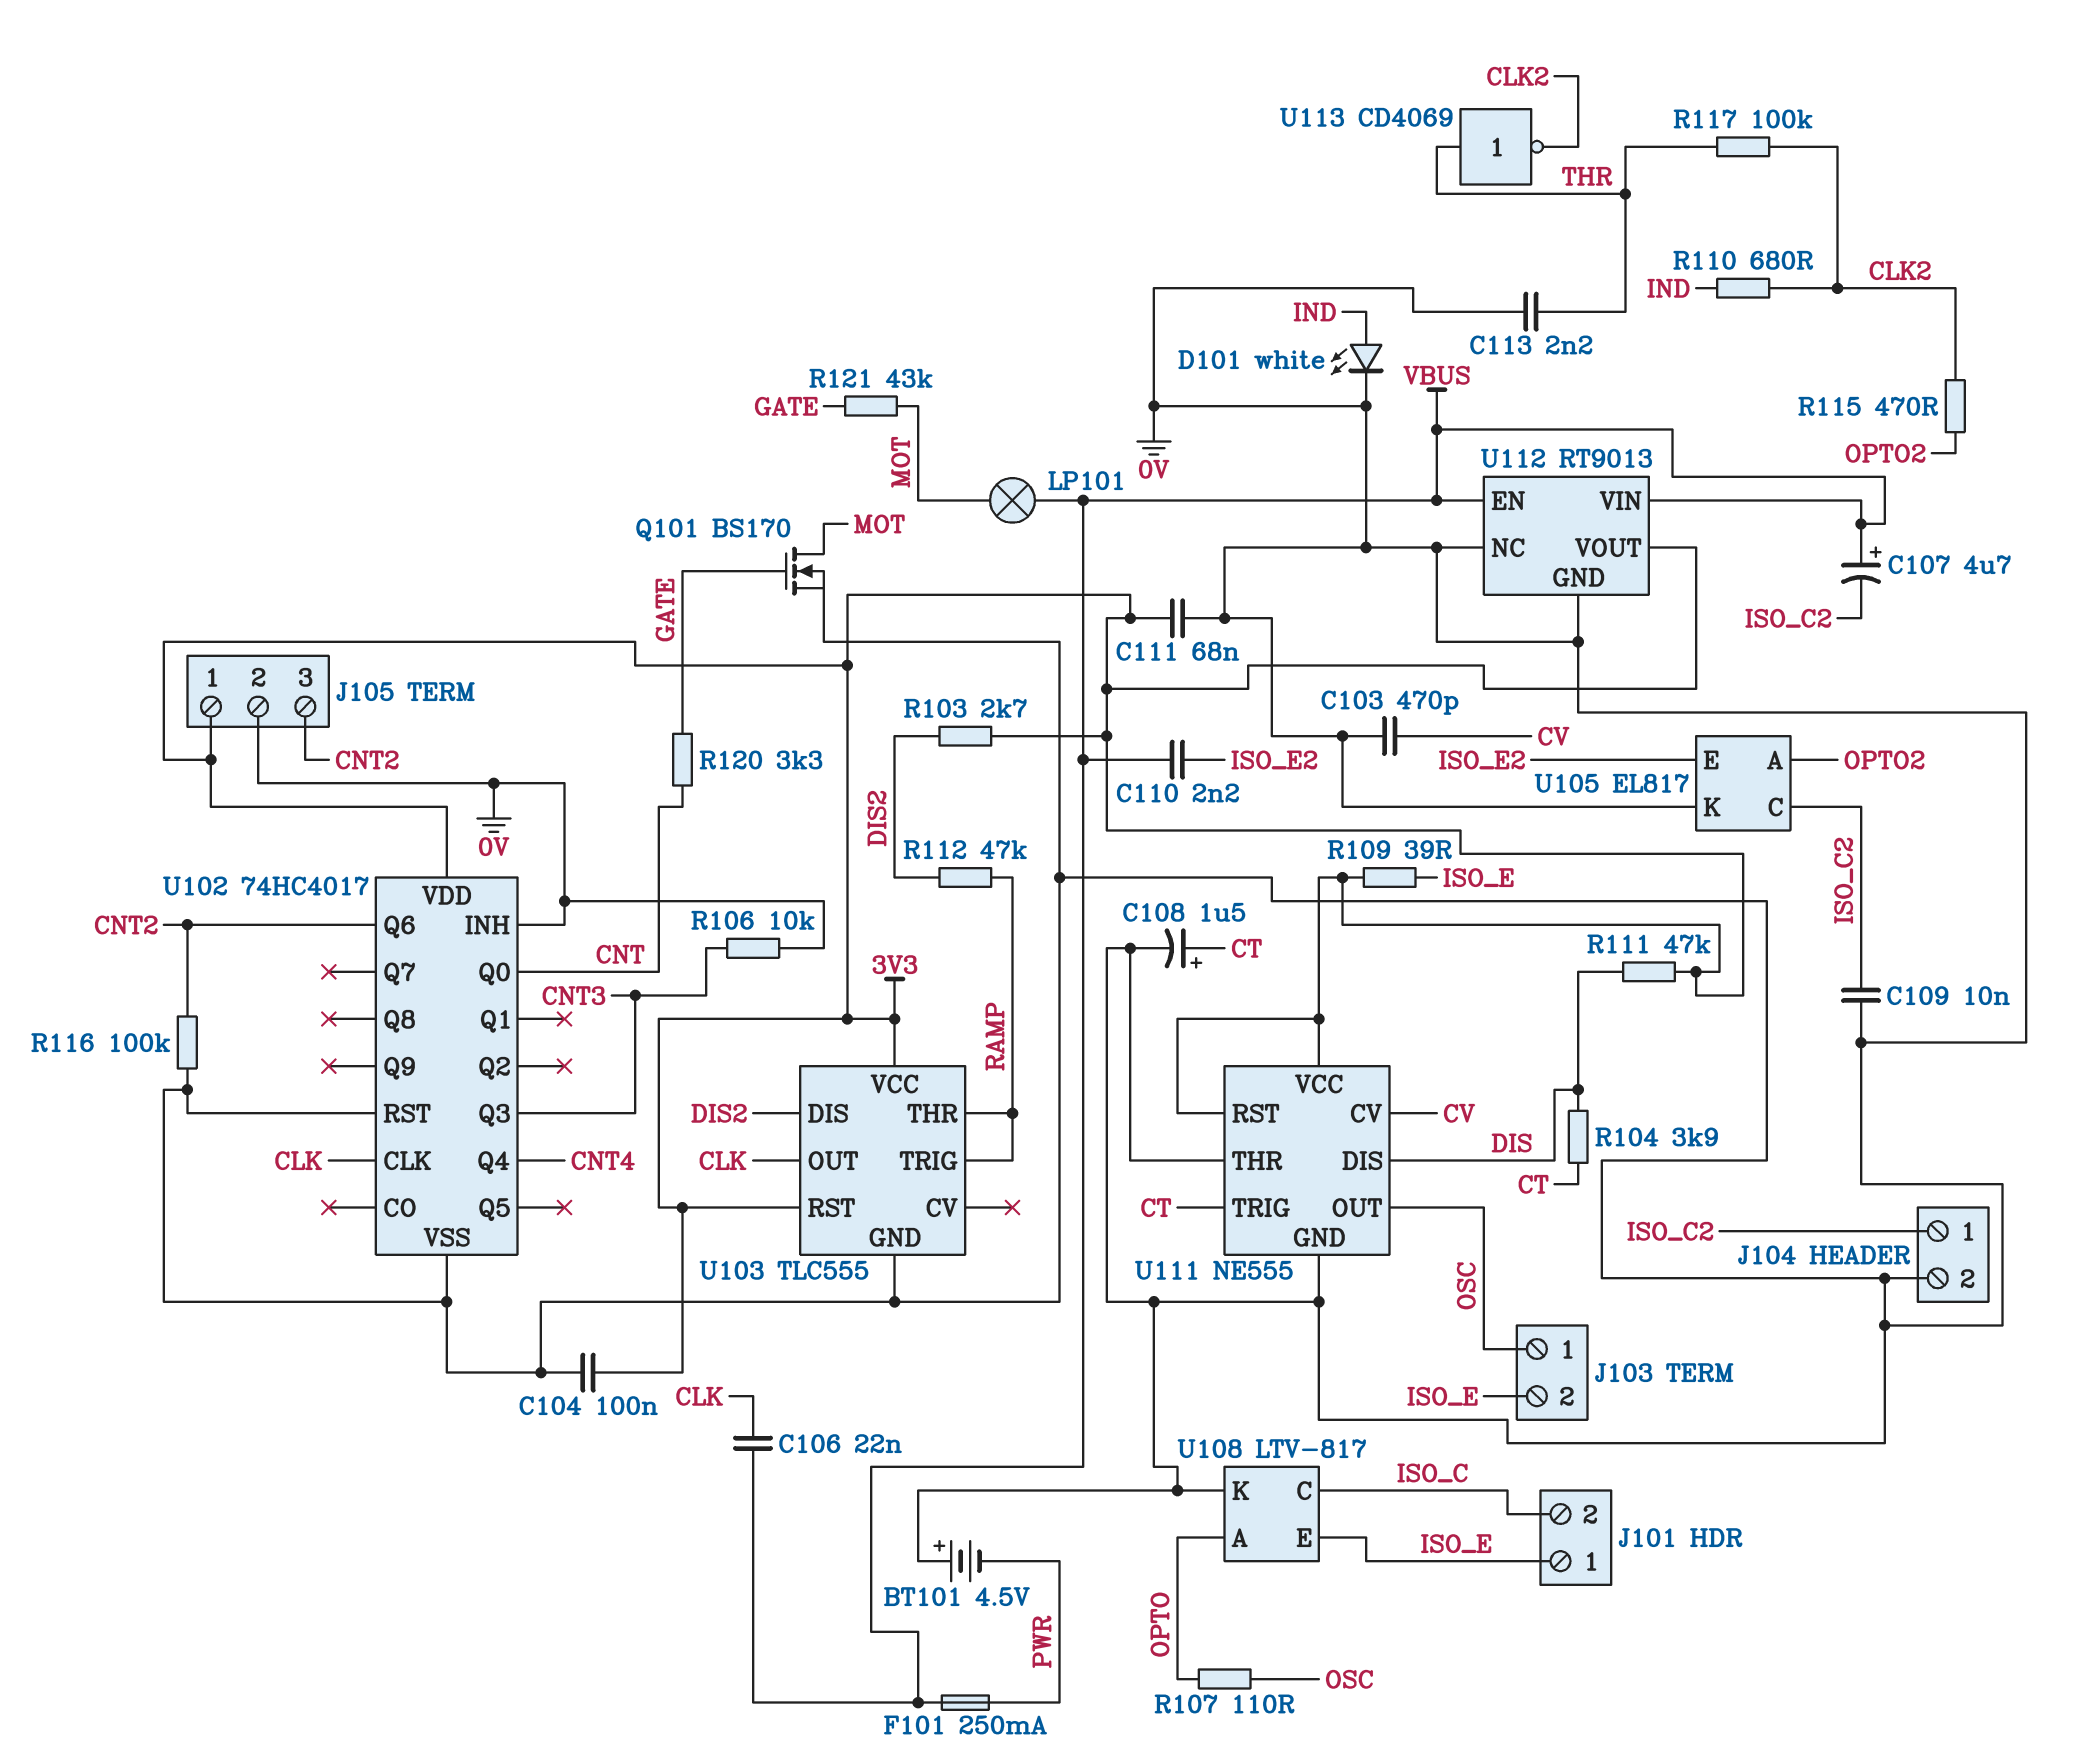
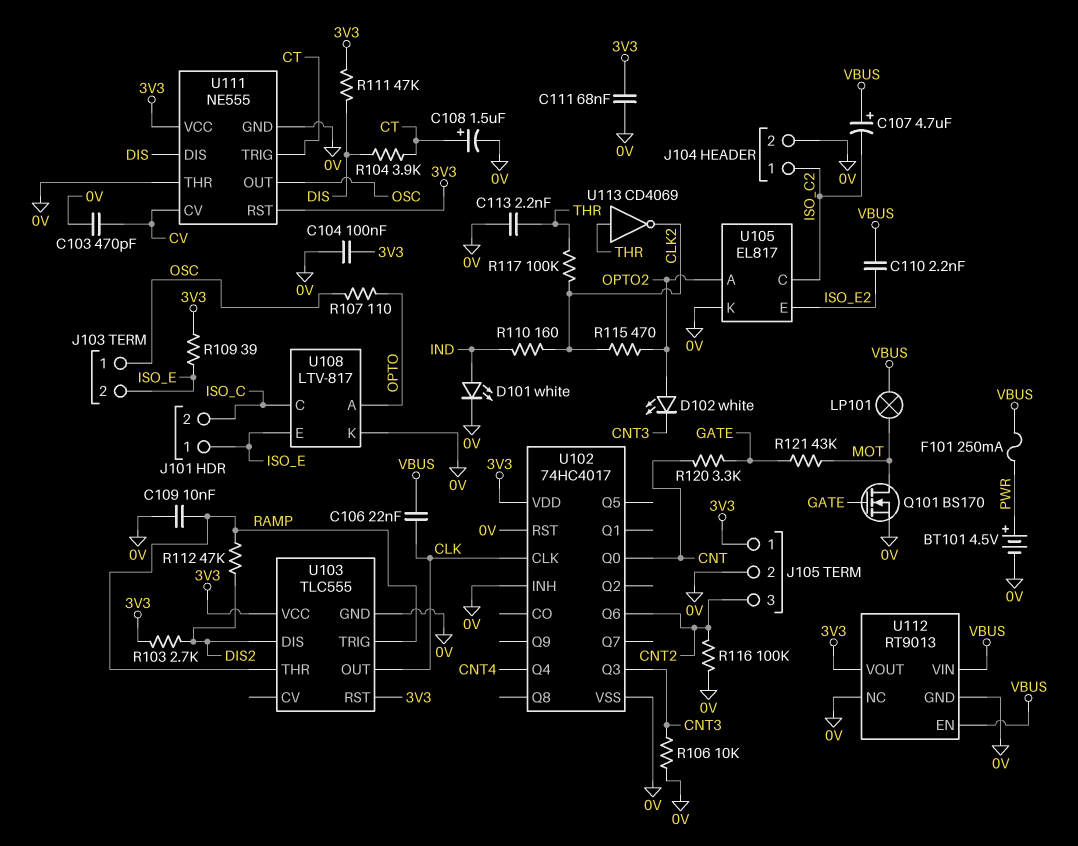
BT101: 4.5V (plus 0V, minus PWR) -> 4.5V (plus PWR, minus 0V)
C109: 10nF (0V, ISO_C2) -> 10nF (0V, RAMP)
D102: none -> LED white (A OPTO2, K CNT3)
R110: 680 (CLK2, IND) -> 160 (CLK2, IND)

